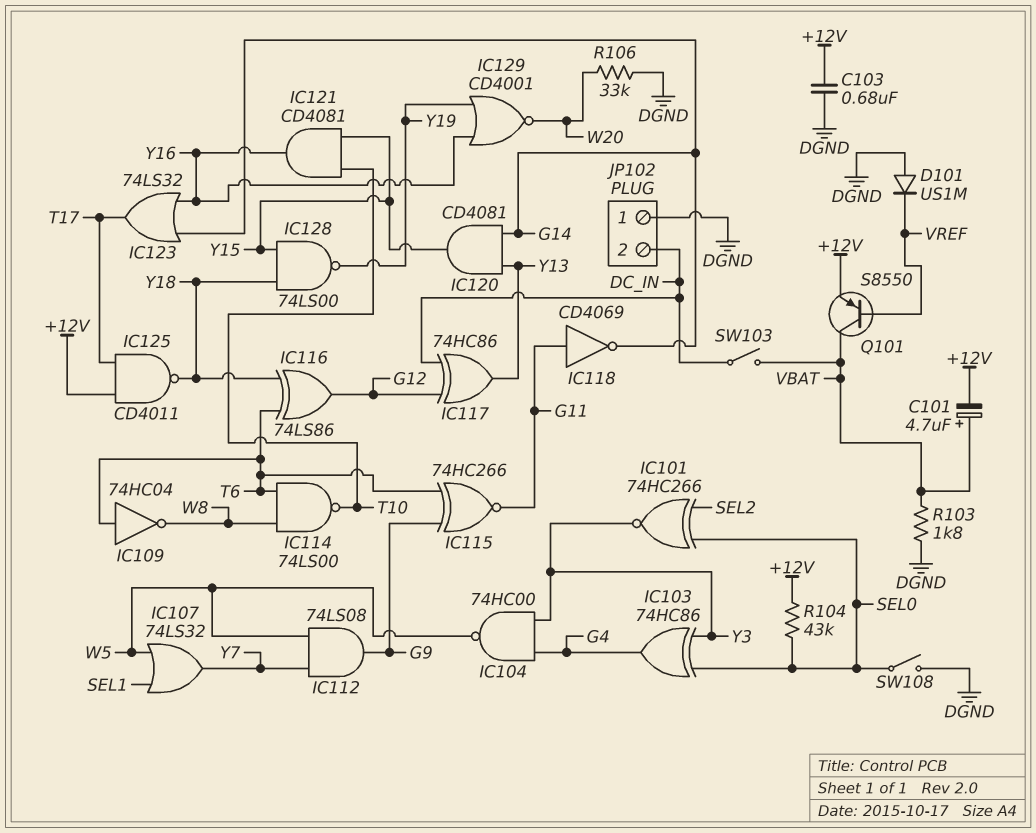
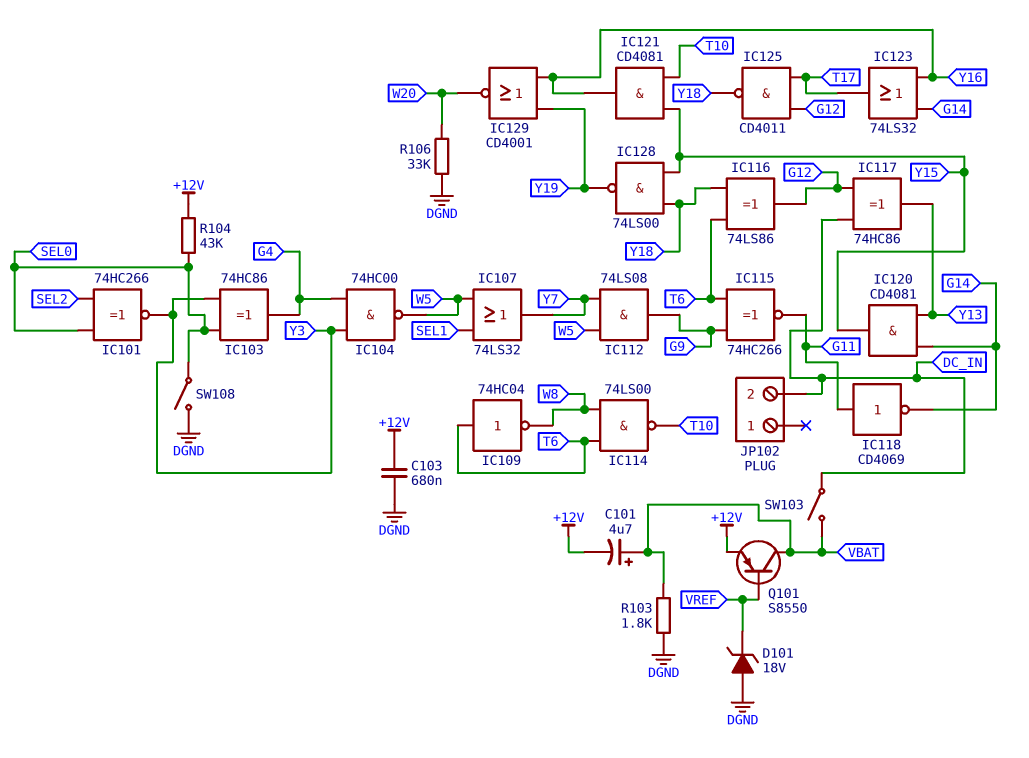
D101: diode US1M (A DGND, K VREF) -> zener 18V (A DGND, K VREF)
IC125: NAND CD4011 (in +12V, in T17, out Y18) -> NAND CD4011 (in G12, in T17, out Y18)
JP102 pin 1: DGND -> none

